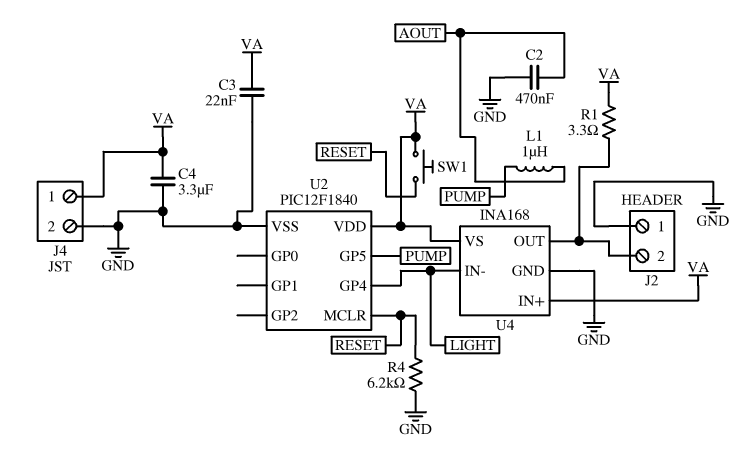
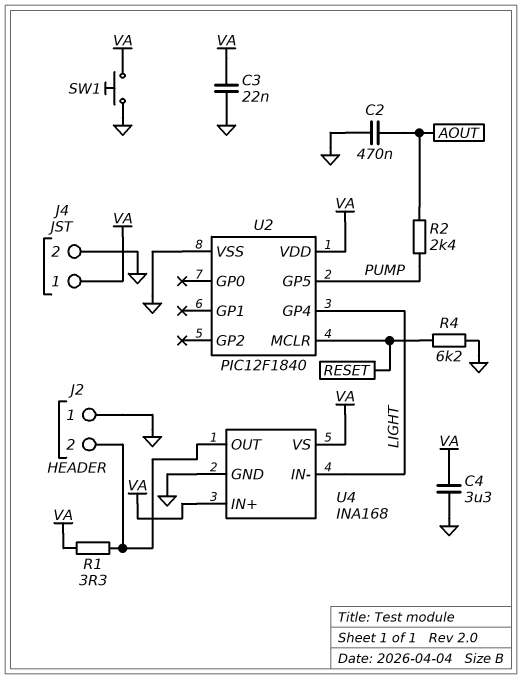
L1: 1uH (AOUT, PUMP) -> none
R2: none -> 2.4k (AOUT, PUMP)
SW1: button (RESET, VA) -> button (GND, VA)

